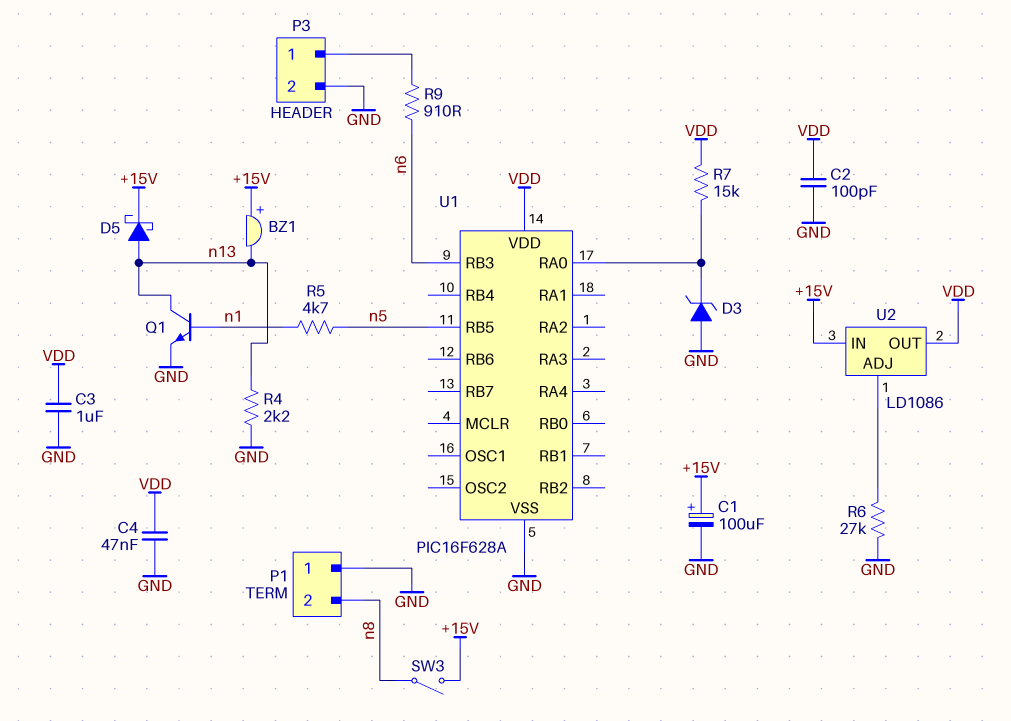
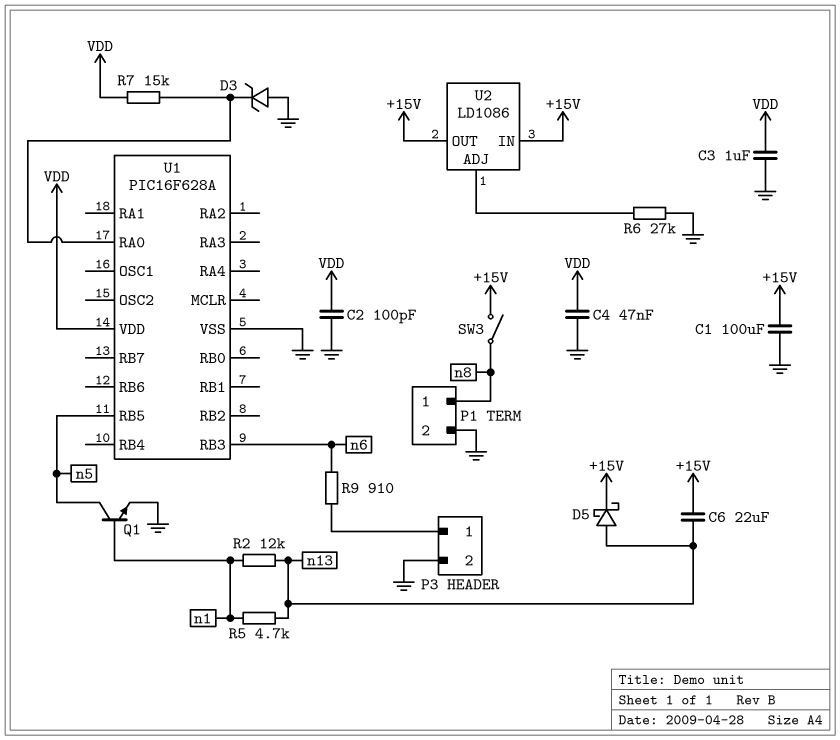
BZ1: buzzer (plus +15V, minus n13) -> none
C1: 100uF (plus +15V, minus GND) -> 100uF (+15V, GND)
C6: none -> 22uF (+15V, n13)
P1 pin 1: GND -> n8
P1 pin 2: n8 -> GND
Q1: NPN (B n1, C n13, E GND) -> NPN (B n1, C n5, E GND)
R2: none -> 12k (n1, n13)
R4: 2.2k (GND, n13) -> none
R5: 4.7k (n1, n5) -> 4.7k (n1, n13)
U2 pin OUT: VDD -> +15V

